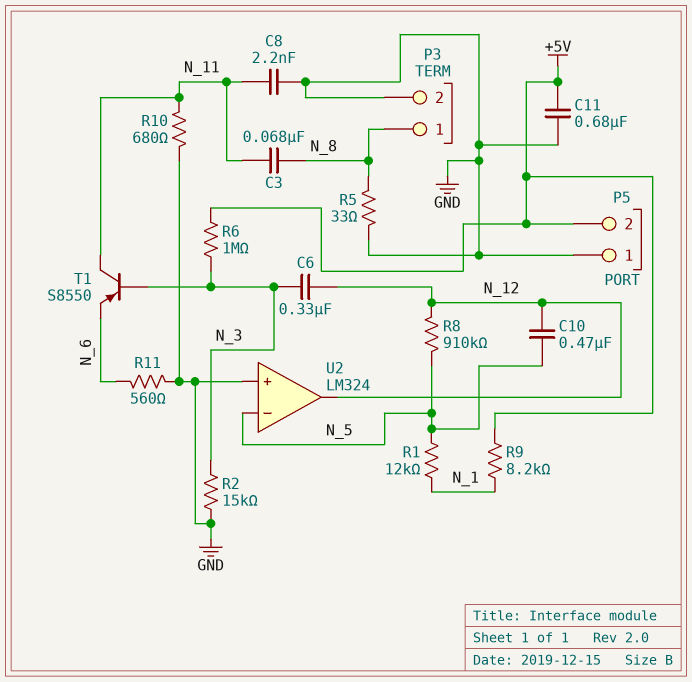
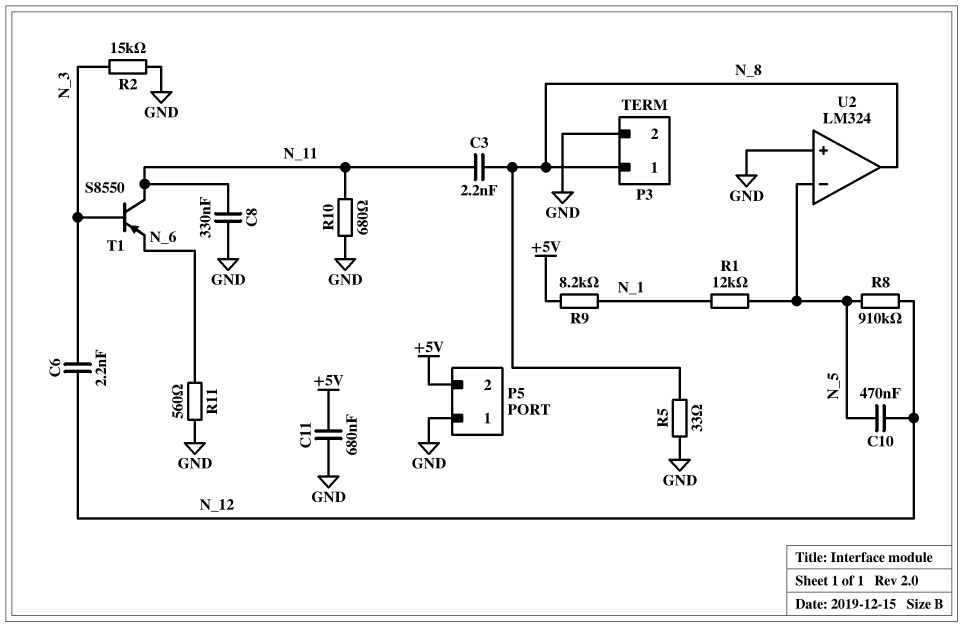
C3: 68nF (N_8, N_11) -> 2.2nF (N_8, N_11)
C6: 330nF (N_3, N_12) -> 2.2nF (N_3, N_12)
C8: 2.2nF (GND, N_11) -> 330nF (GND, N_11)
R6: 1M (+5V, N_3) -> none
U2 pin out: N_12 -> N_8

